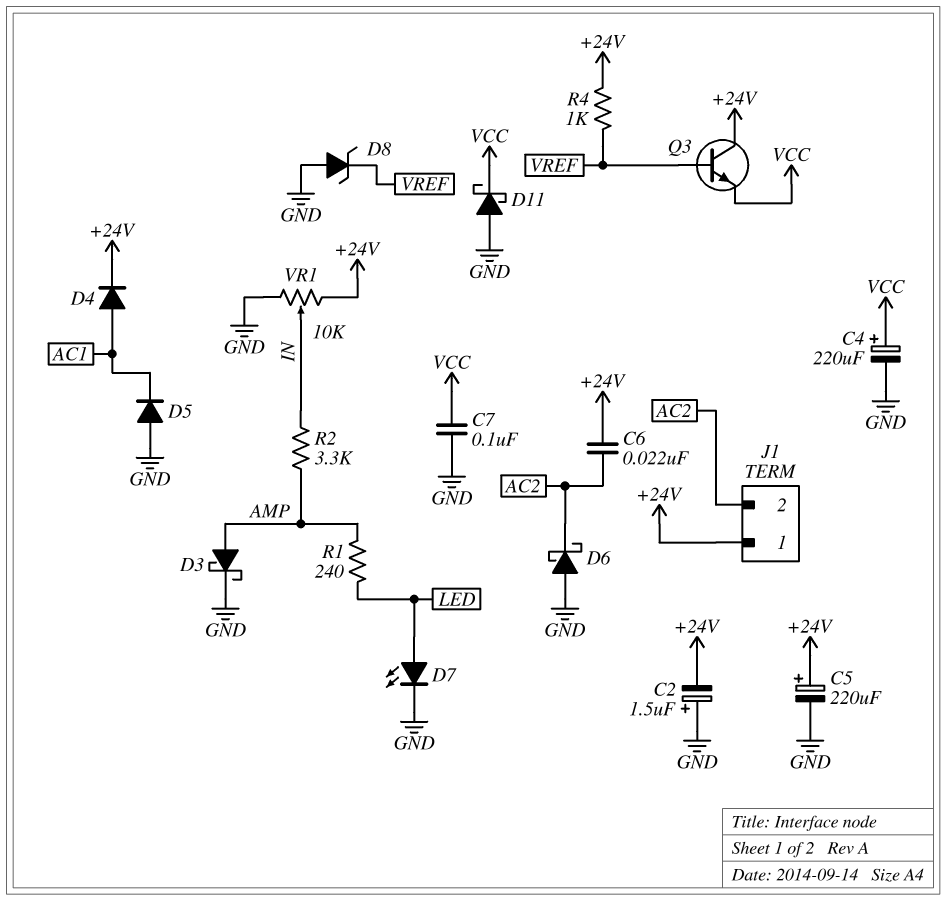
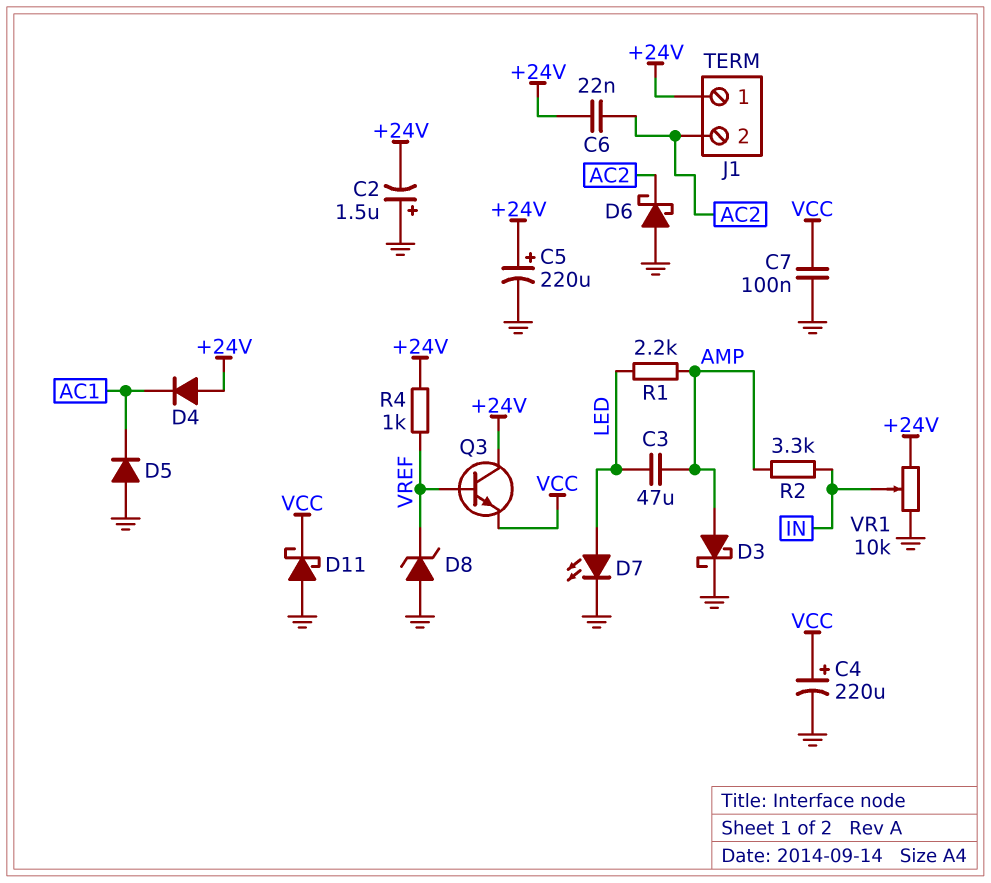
C3: none -> 47uF (AMP, LED)
D4: diode (A AC1, K +24V) -> diode (A +24V, K AC1)
R1: 240 (AMP, LED) -> 2.2k (AMP, LED)

